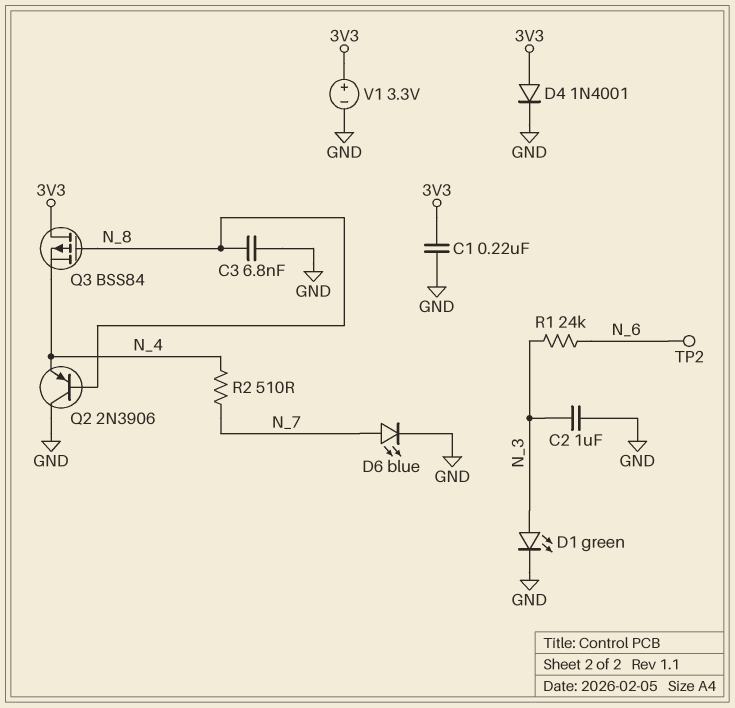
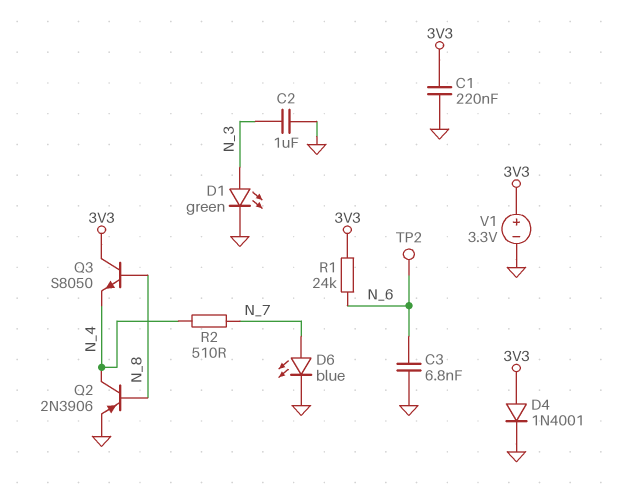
C3: 6.8nF (GND, N_8) -> 6.8nF (GND, N_6)
Q2: PNP 2N3906 (B N_8, C GND, E N_4) -> PNP 2N3906 (B N_8, C N_4, E GND)
Q3: PMOS BSS84 (G N_8, D 3V3, S N_4) -> NPN S8050 (B N_8, C 3V3, E N_4)
R1: 24k (N_3, N_6) -> 24k (3V3, N_6)

